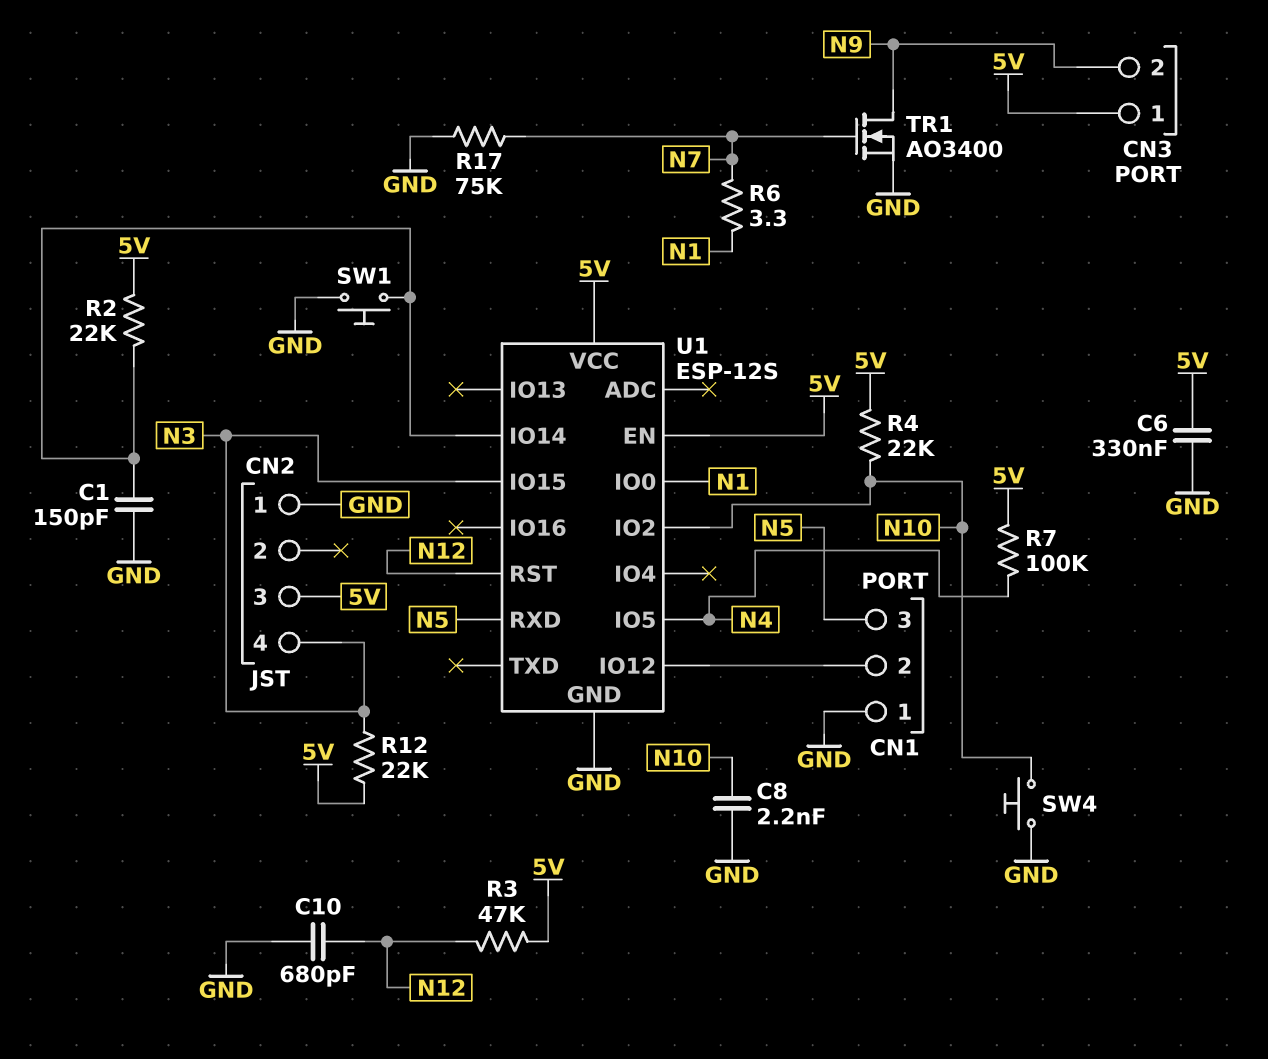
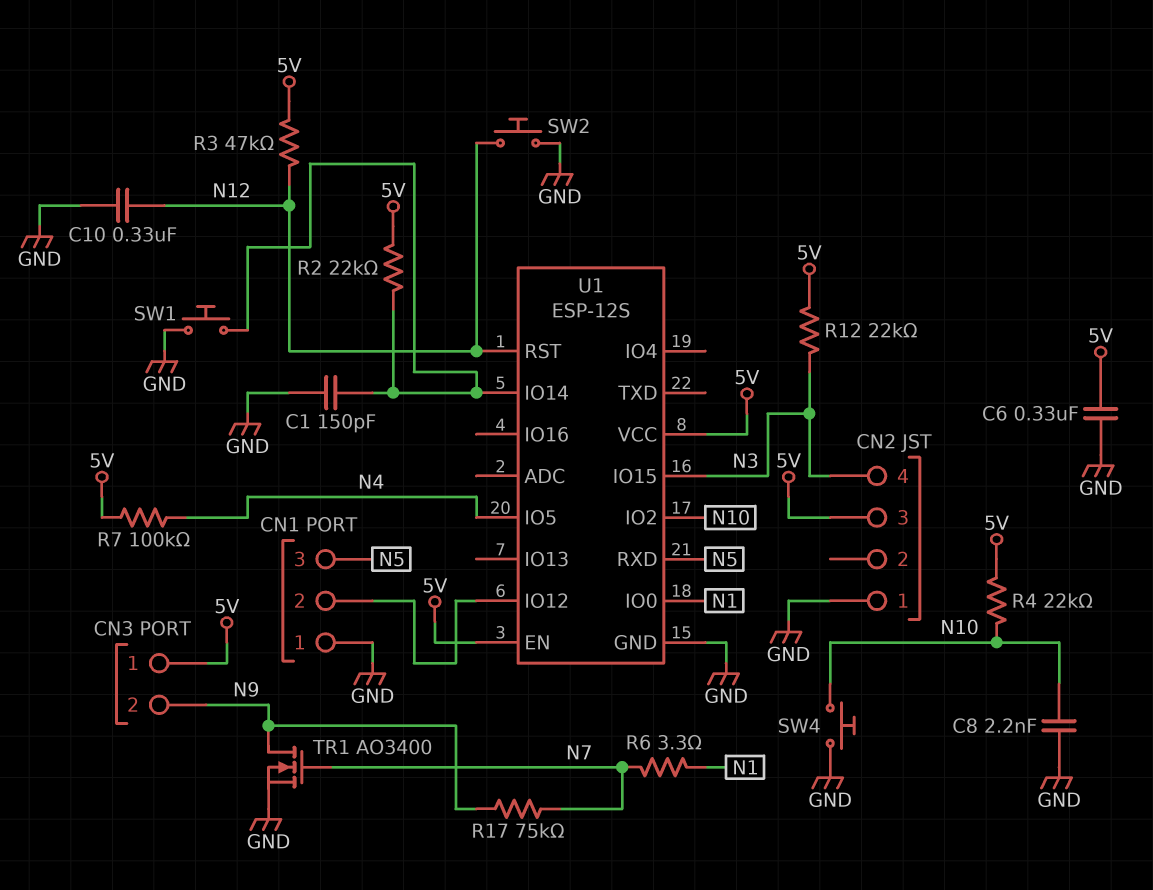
C10: 680pF (GND, N12) -> 330nF (GND, N12)
R17: 75k (GND, N7) -> 75k (N7, N9)
SW2: none -> button (GND, N12)

